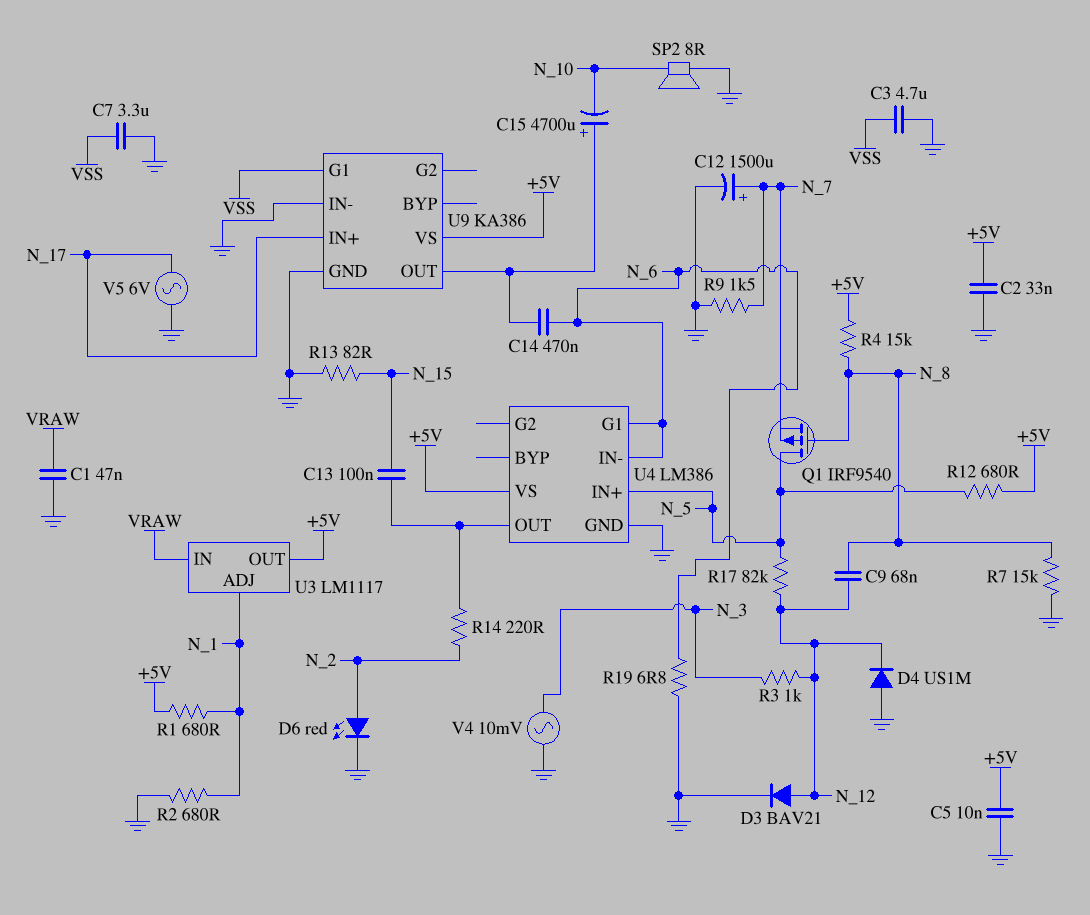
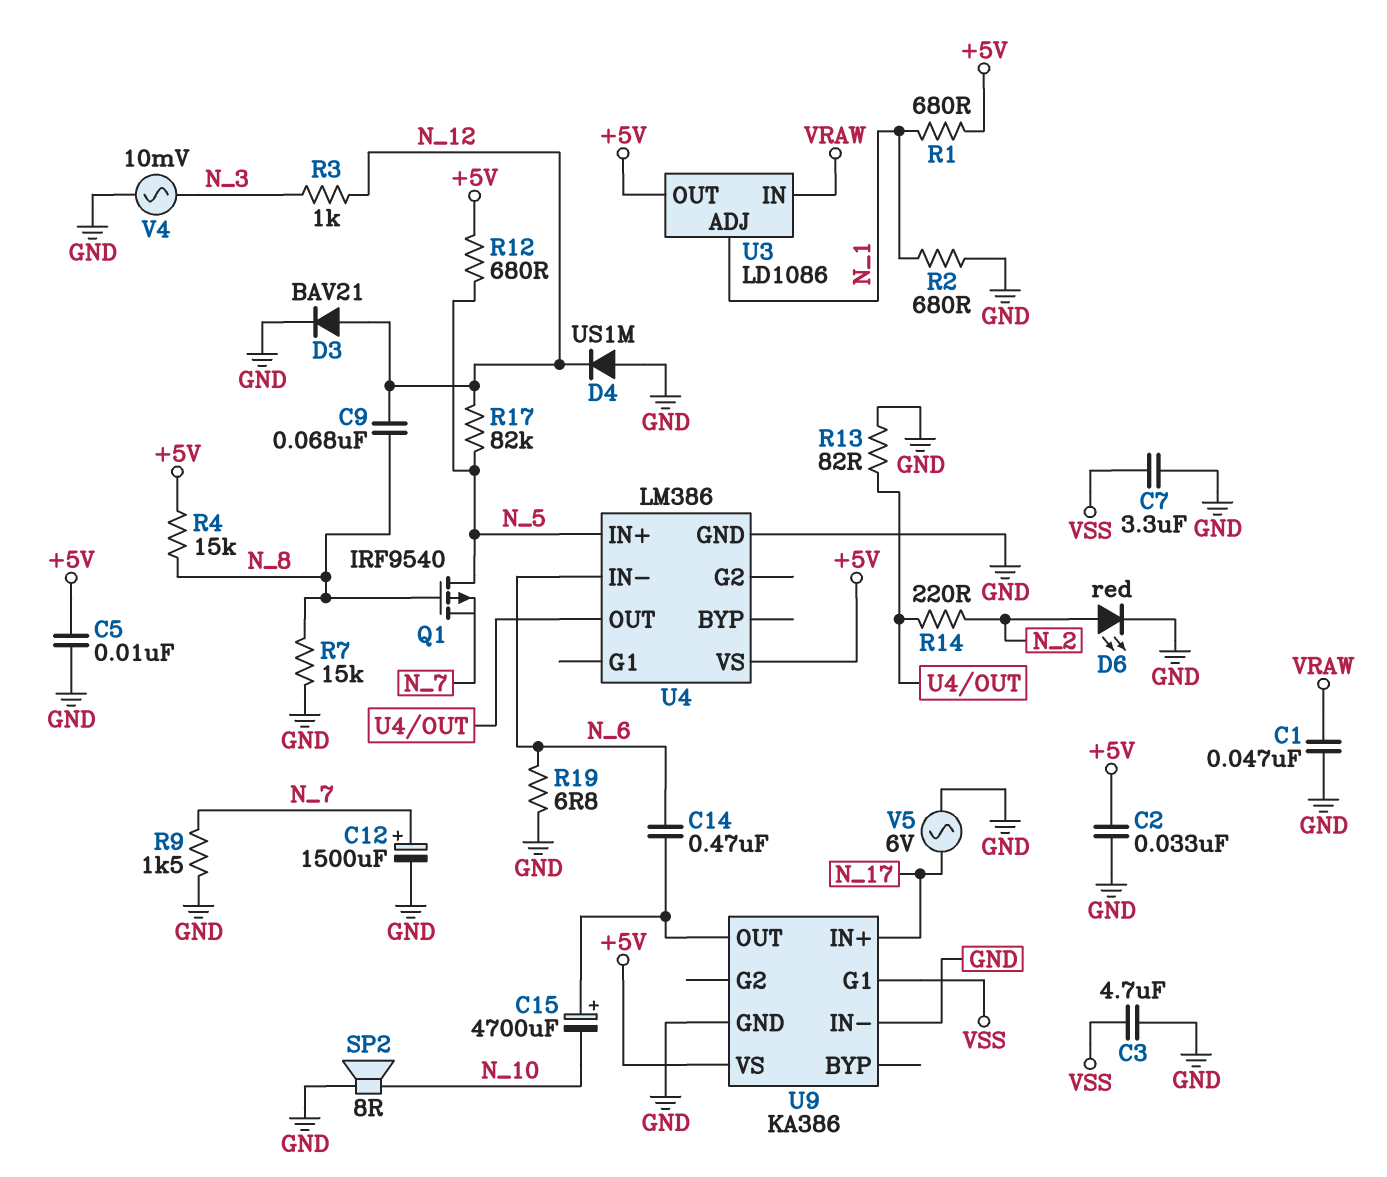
C13: 100nF (N_15, U4/OUT) -> none
R13: 82 (GND, N_15) -> 82 (GND, U4/OUT)
U3: LM1117 -> LD1086
U4 pin G1: N_6 -> none

